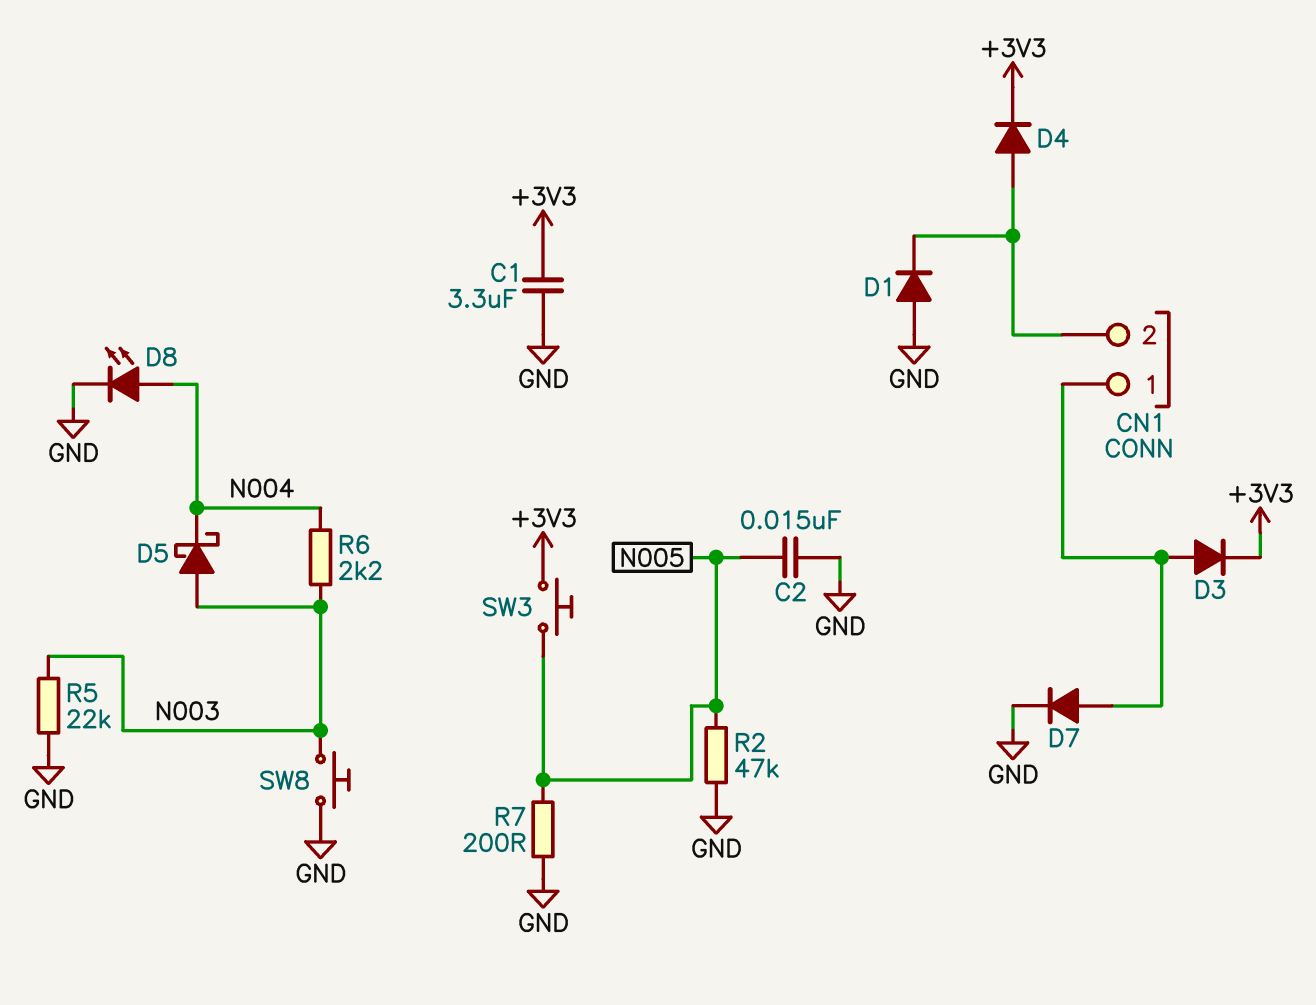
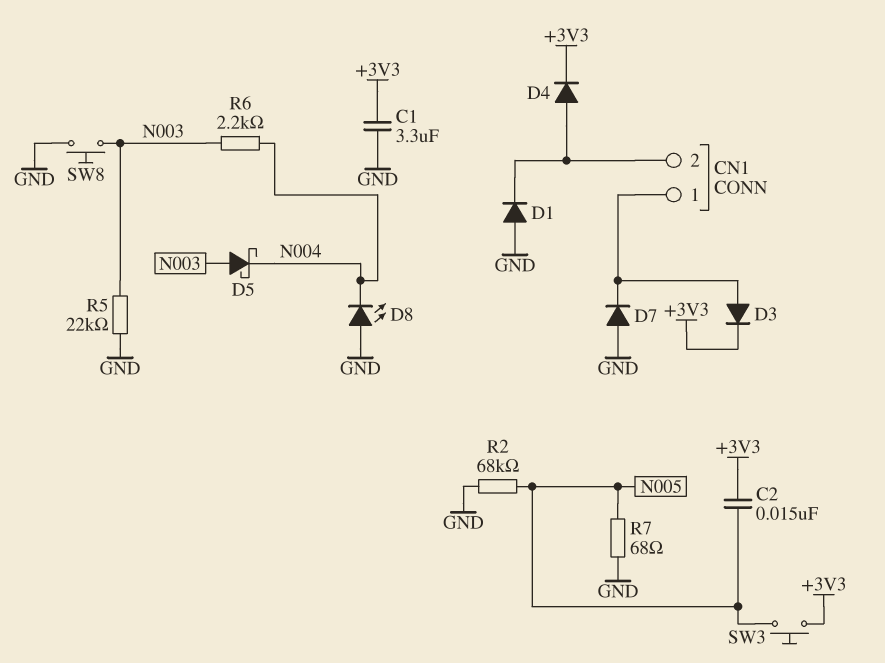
C2: 15nF (GND, N005) -> 15nF (+3V3, N005)
D7: diode (A CN1/1, K GND) -> diode (A GND, K CN1/1)
D8: LED (A N004, K GND) -> LED (A GND, K N004)
R2: 47k (GND, N005) -> 68k (GND, N005)
R7: 200 (GND, N005) -> 68 (GND, N005)

